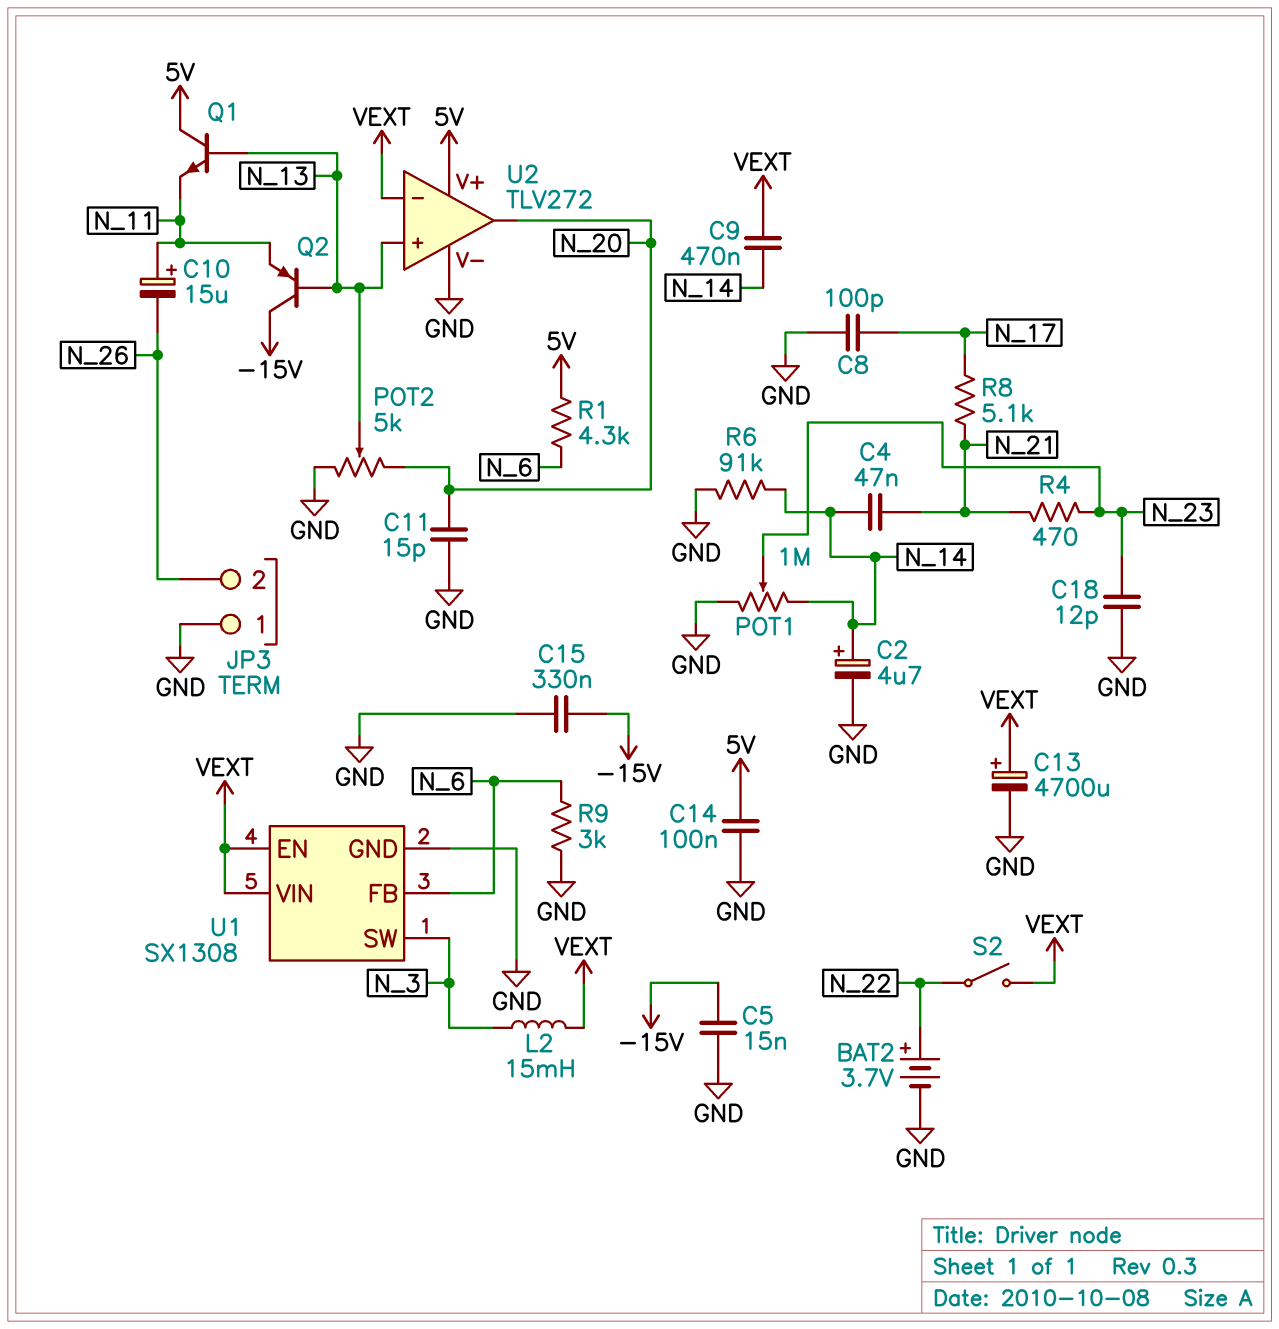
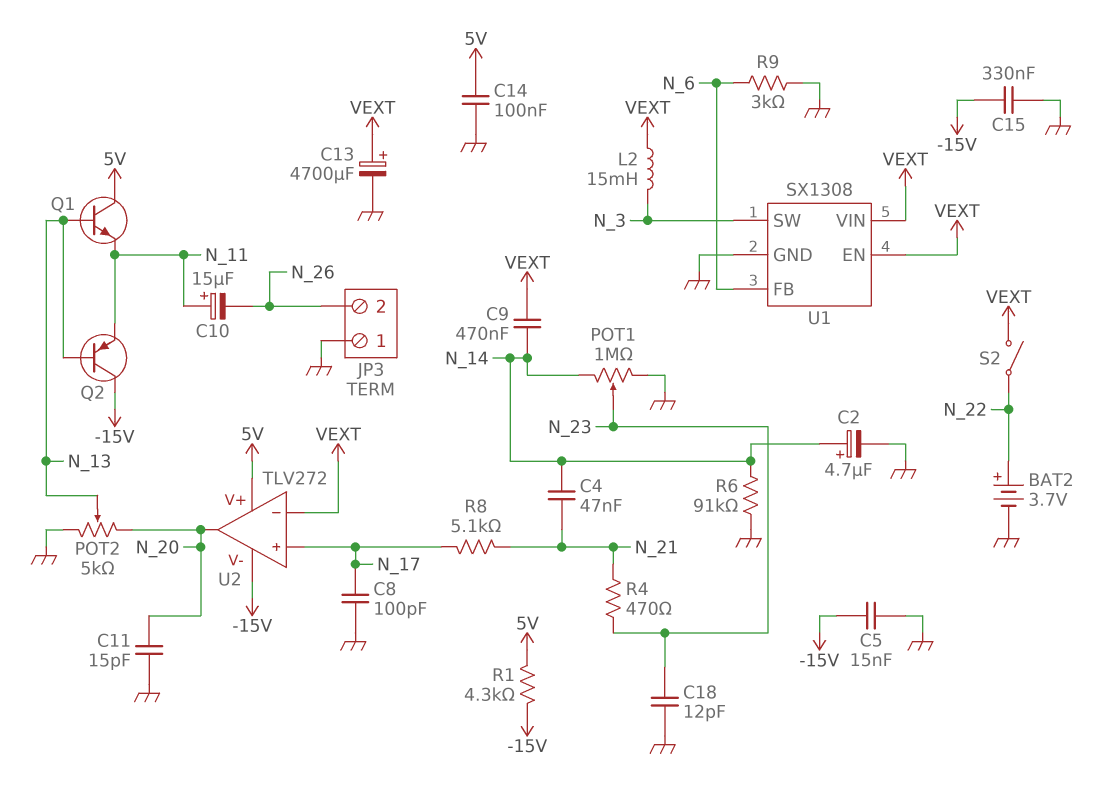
R1: 4.3k (5V, N_6) -> 4.3k (-15V, 5V)
U2 pin V-: GND -> -15V
U2 pin in+: N_13 -> N_17

